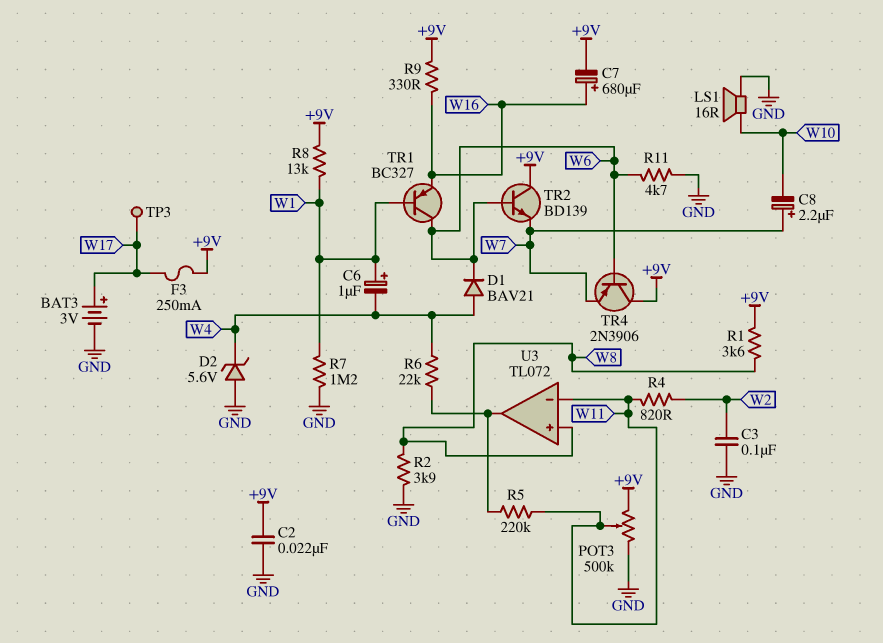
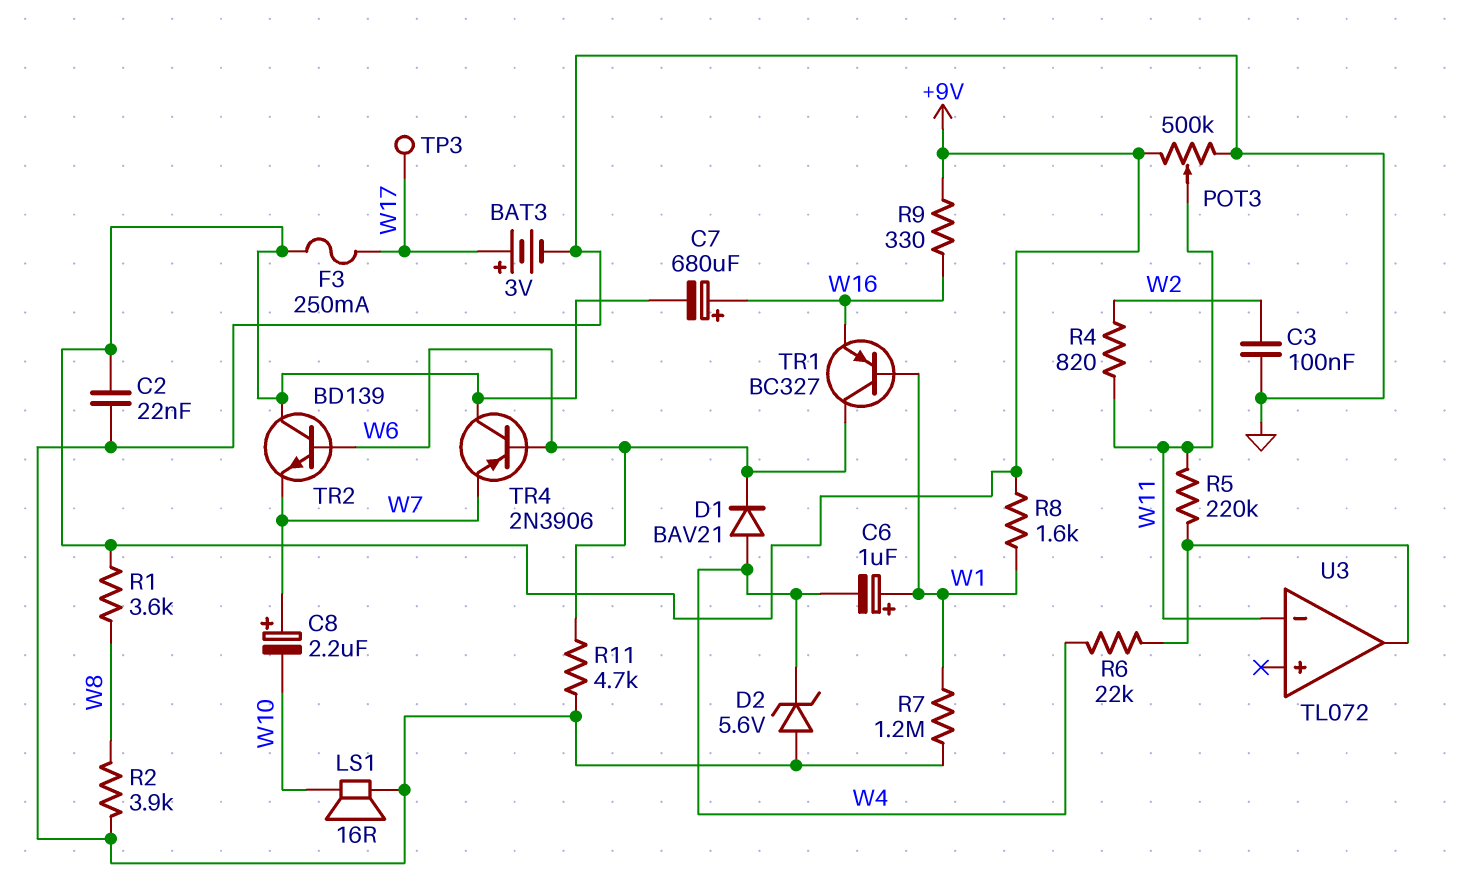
R8: 13k (+9V, W1) -> 1.6k (+9V, W1)
U3 pin in+: W8 -> none

